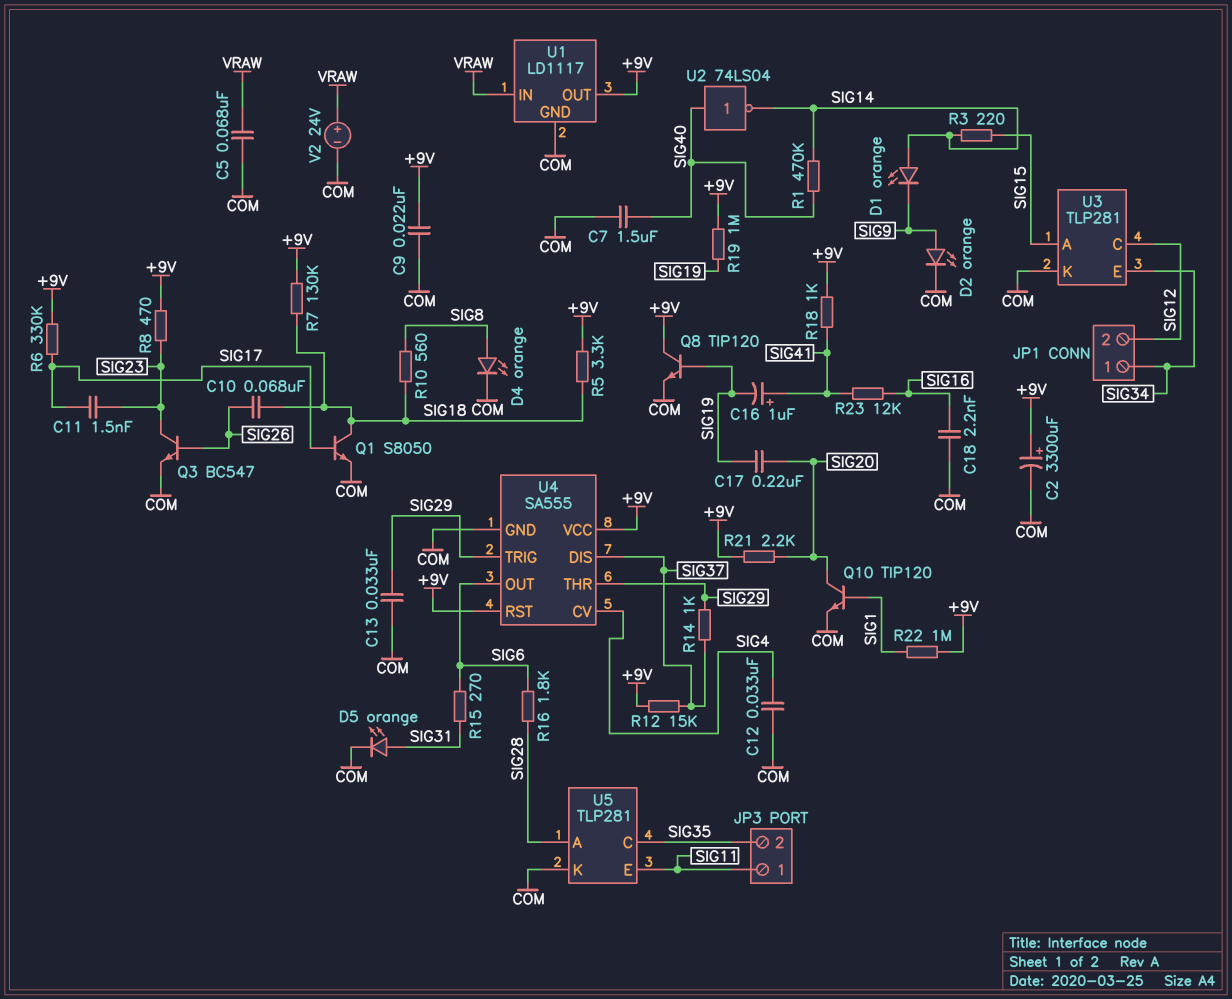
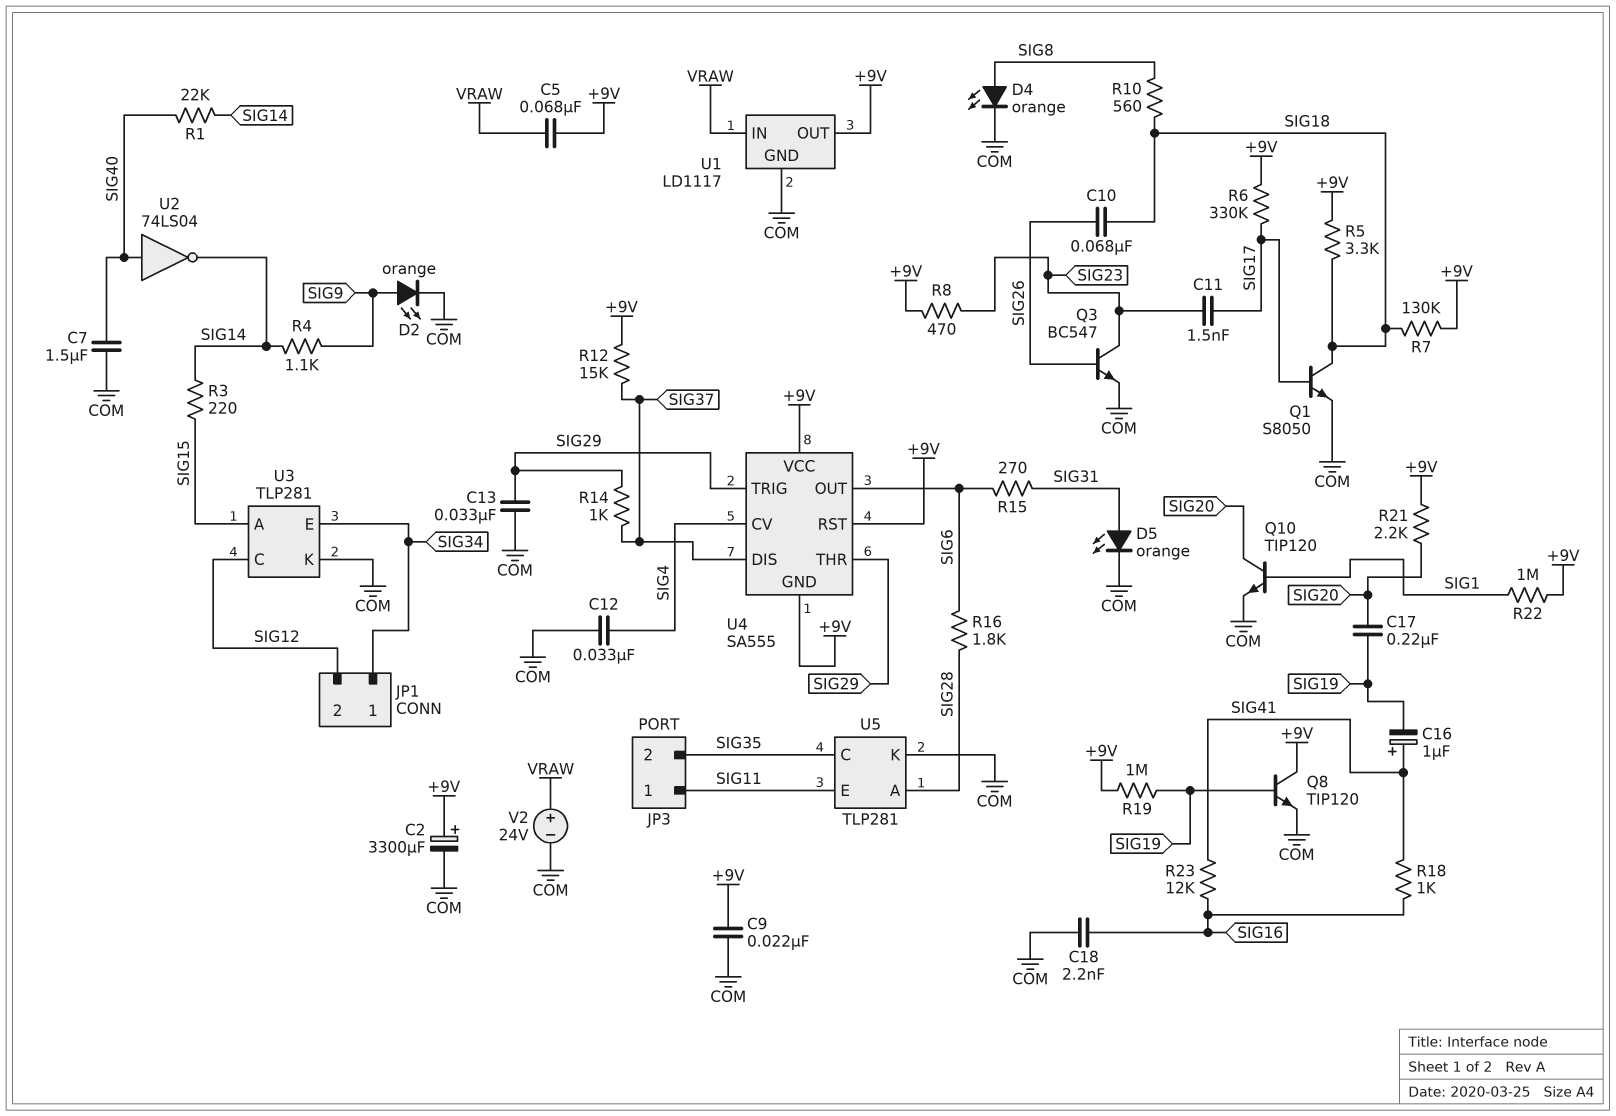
C5: 68nF (COM, VRAW) -> 68nF (+9V, VRAW)
D1: LED orange (A SIG14, K SIG9) -> none
R1: 470k (SIG14, SIG40) -> 22k (SIG14, SIG40)
R4: none -> 1.1k (SIG9, SIG14)
R18: 1k (+9V, SIG41) -> 1k (SIG16, SIG41)
U4 pin GND: COM -> +9V

